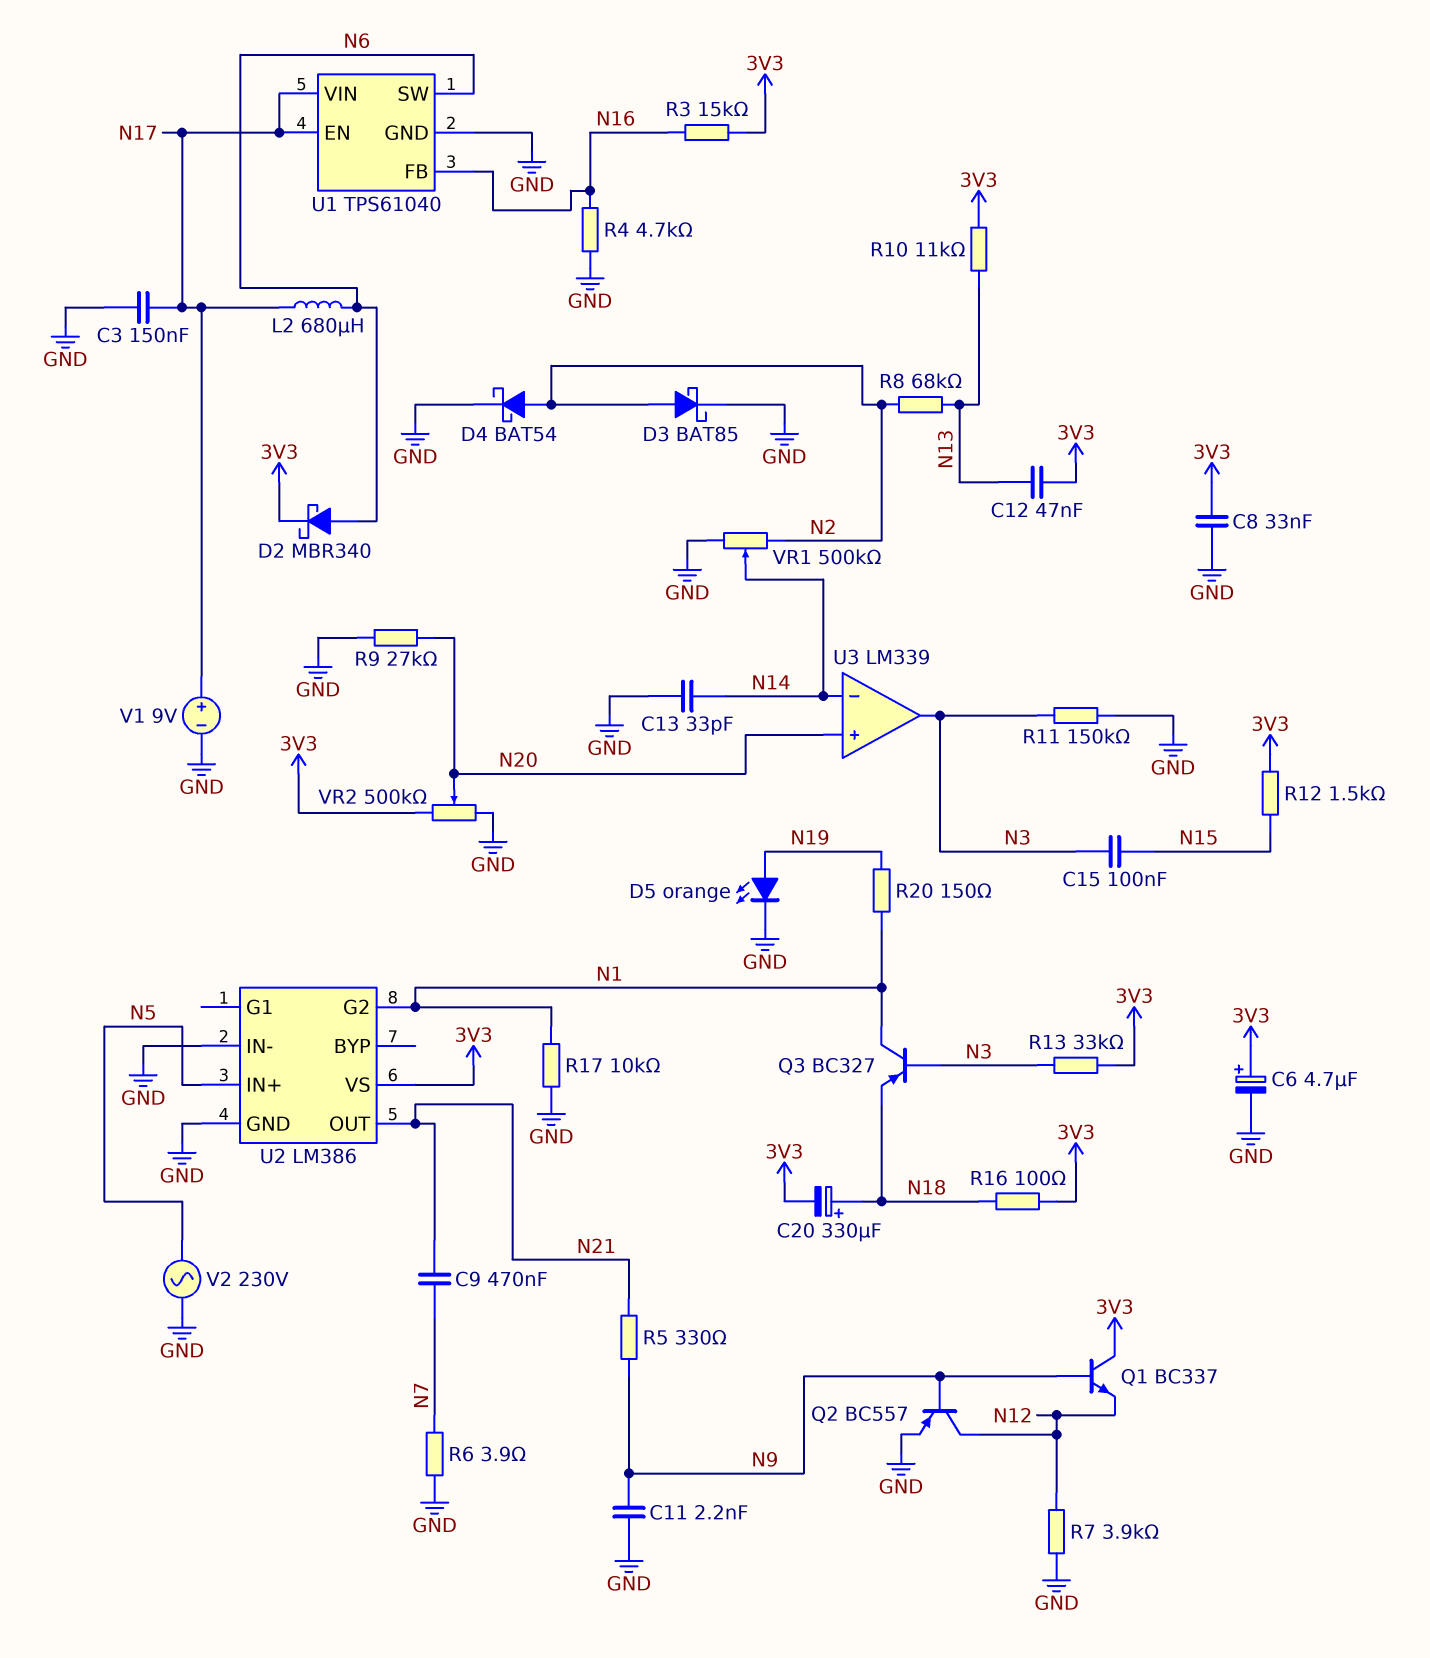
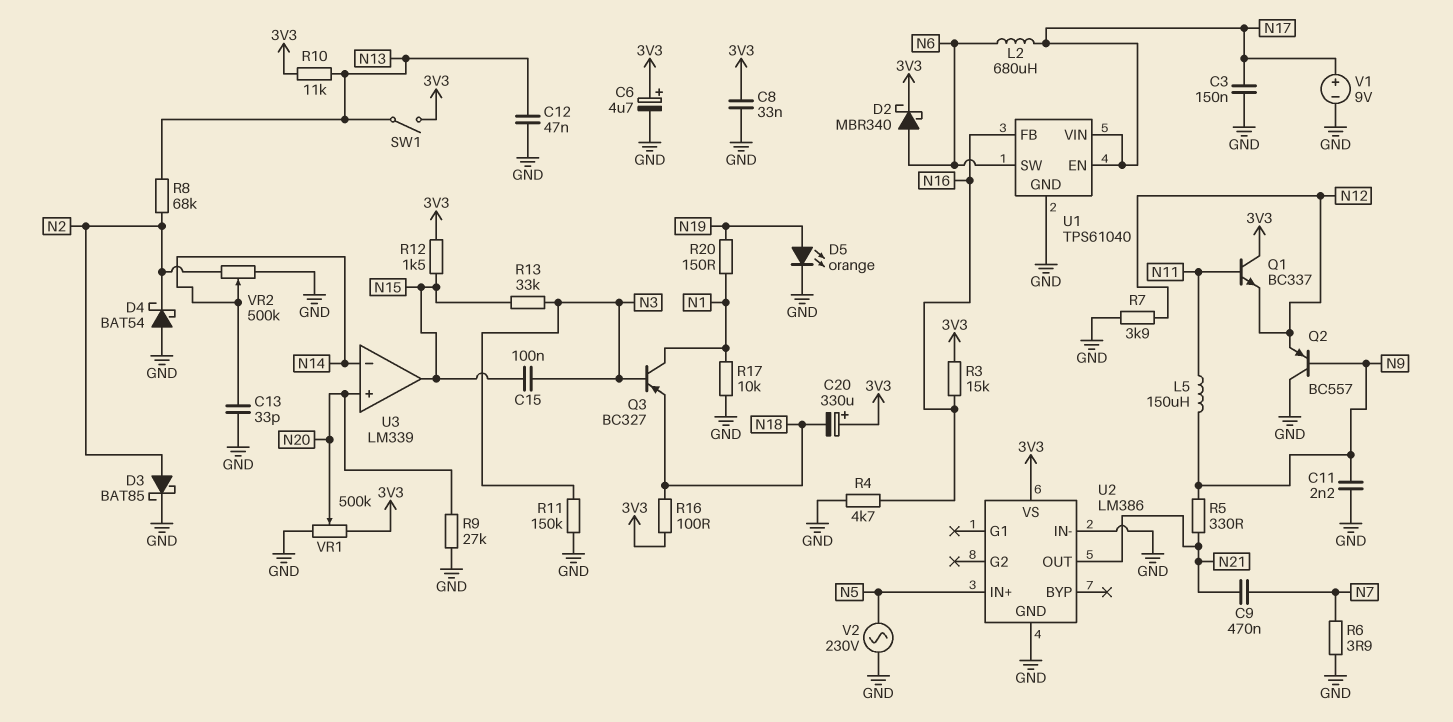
C12: 47nF (3V3, N13) -> 47nF (GND, N13)
C20: 330uF (plus N18, minus 3V3) -> 330uF (plus 3V3, minus N18)
D4: schottky BAT54 (A N2, K GND) -> schottky BAT54 (A GND, K N2)
L5: none -> 150uH (N9, N11)
Q1: NPN BC337 (B N9, C 3V3, E N12) -> NPN BC337 (B N11, C 3V3, E N12)
Q2: PNP BC557 (B N9, C N12, E GND) -> PNP BC557 (B N9, C GND, E N12)
R13: 33k (3V3, N3) -> 33k (N3, N15)
SW1: none -> switch (3V3, N13)
U2 pin G2: N1 -> none
U3 pin out: N3 -> N15
VR1: 500k (GND, N2, wiper N14) -> 500k (3V3, GND, wiper N20)
VR2: 500k (3V3, GND, wiper N20) -> 500k (GND, N2, wiper N14)

